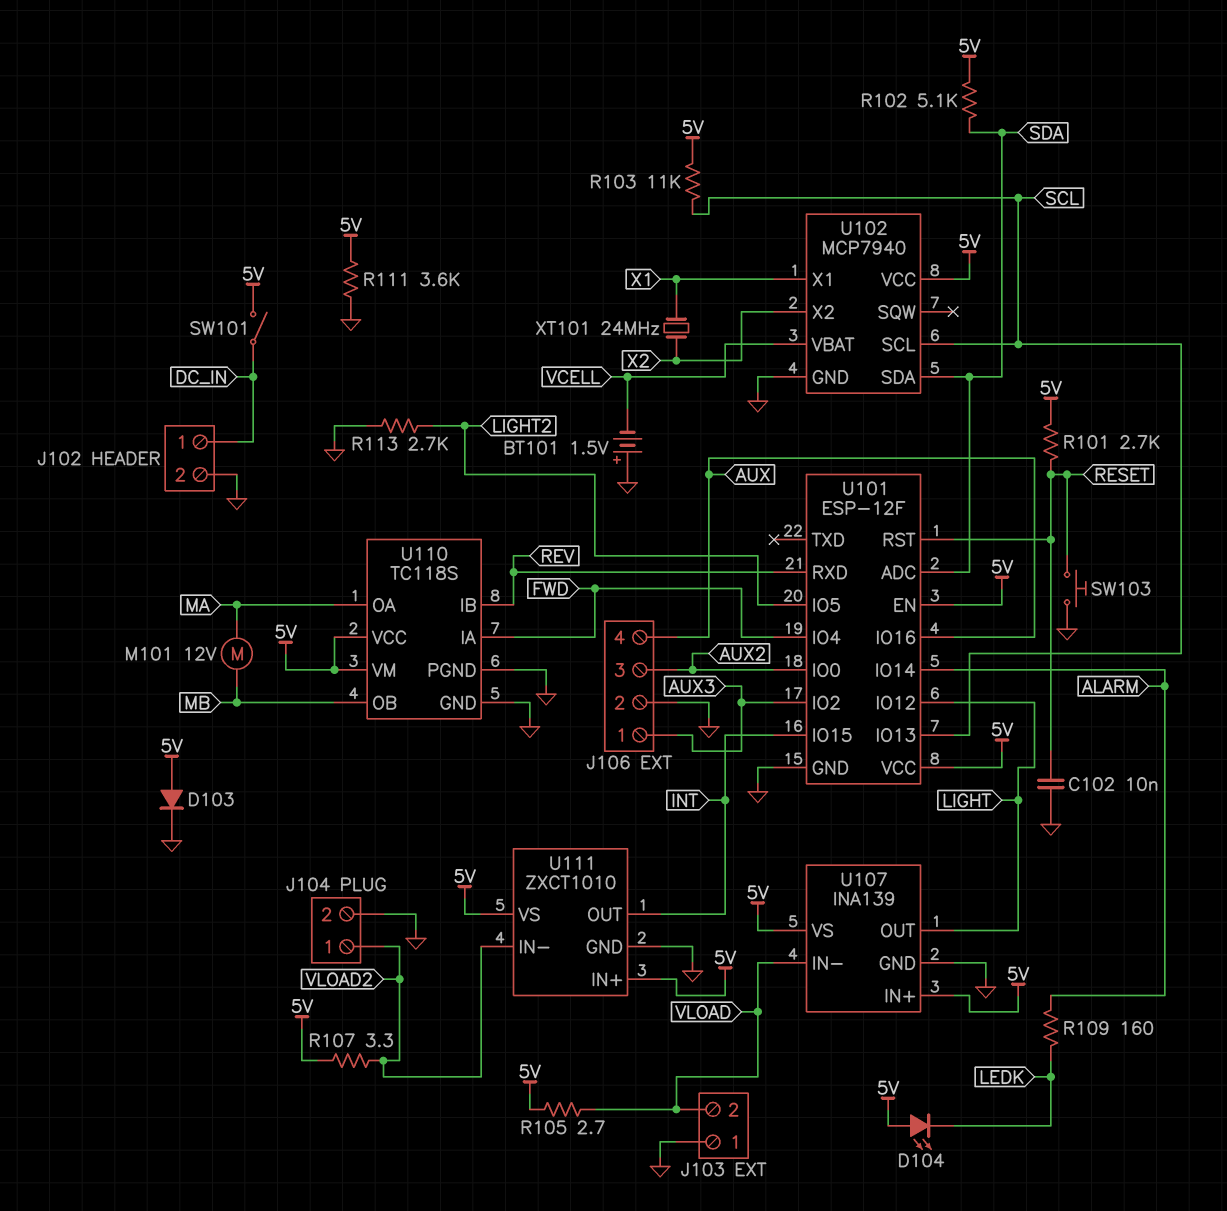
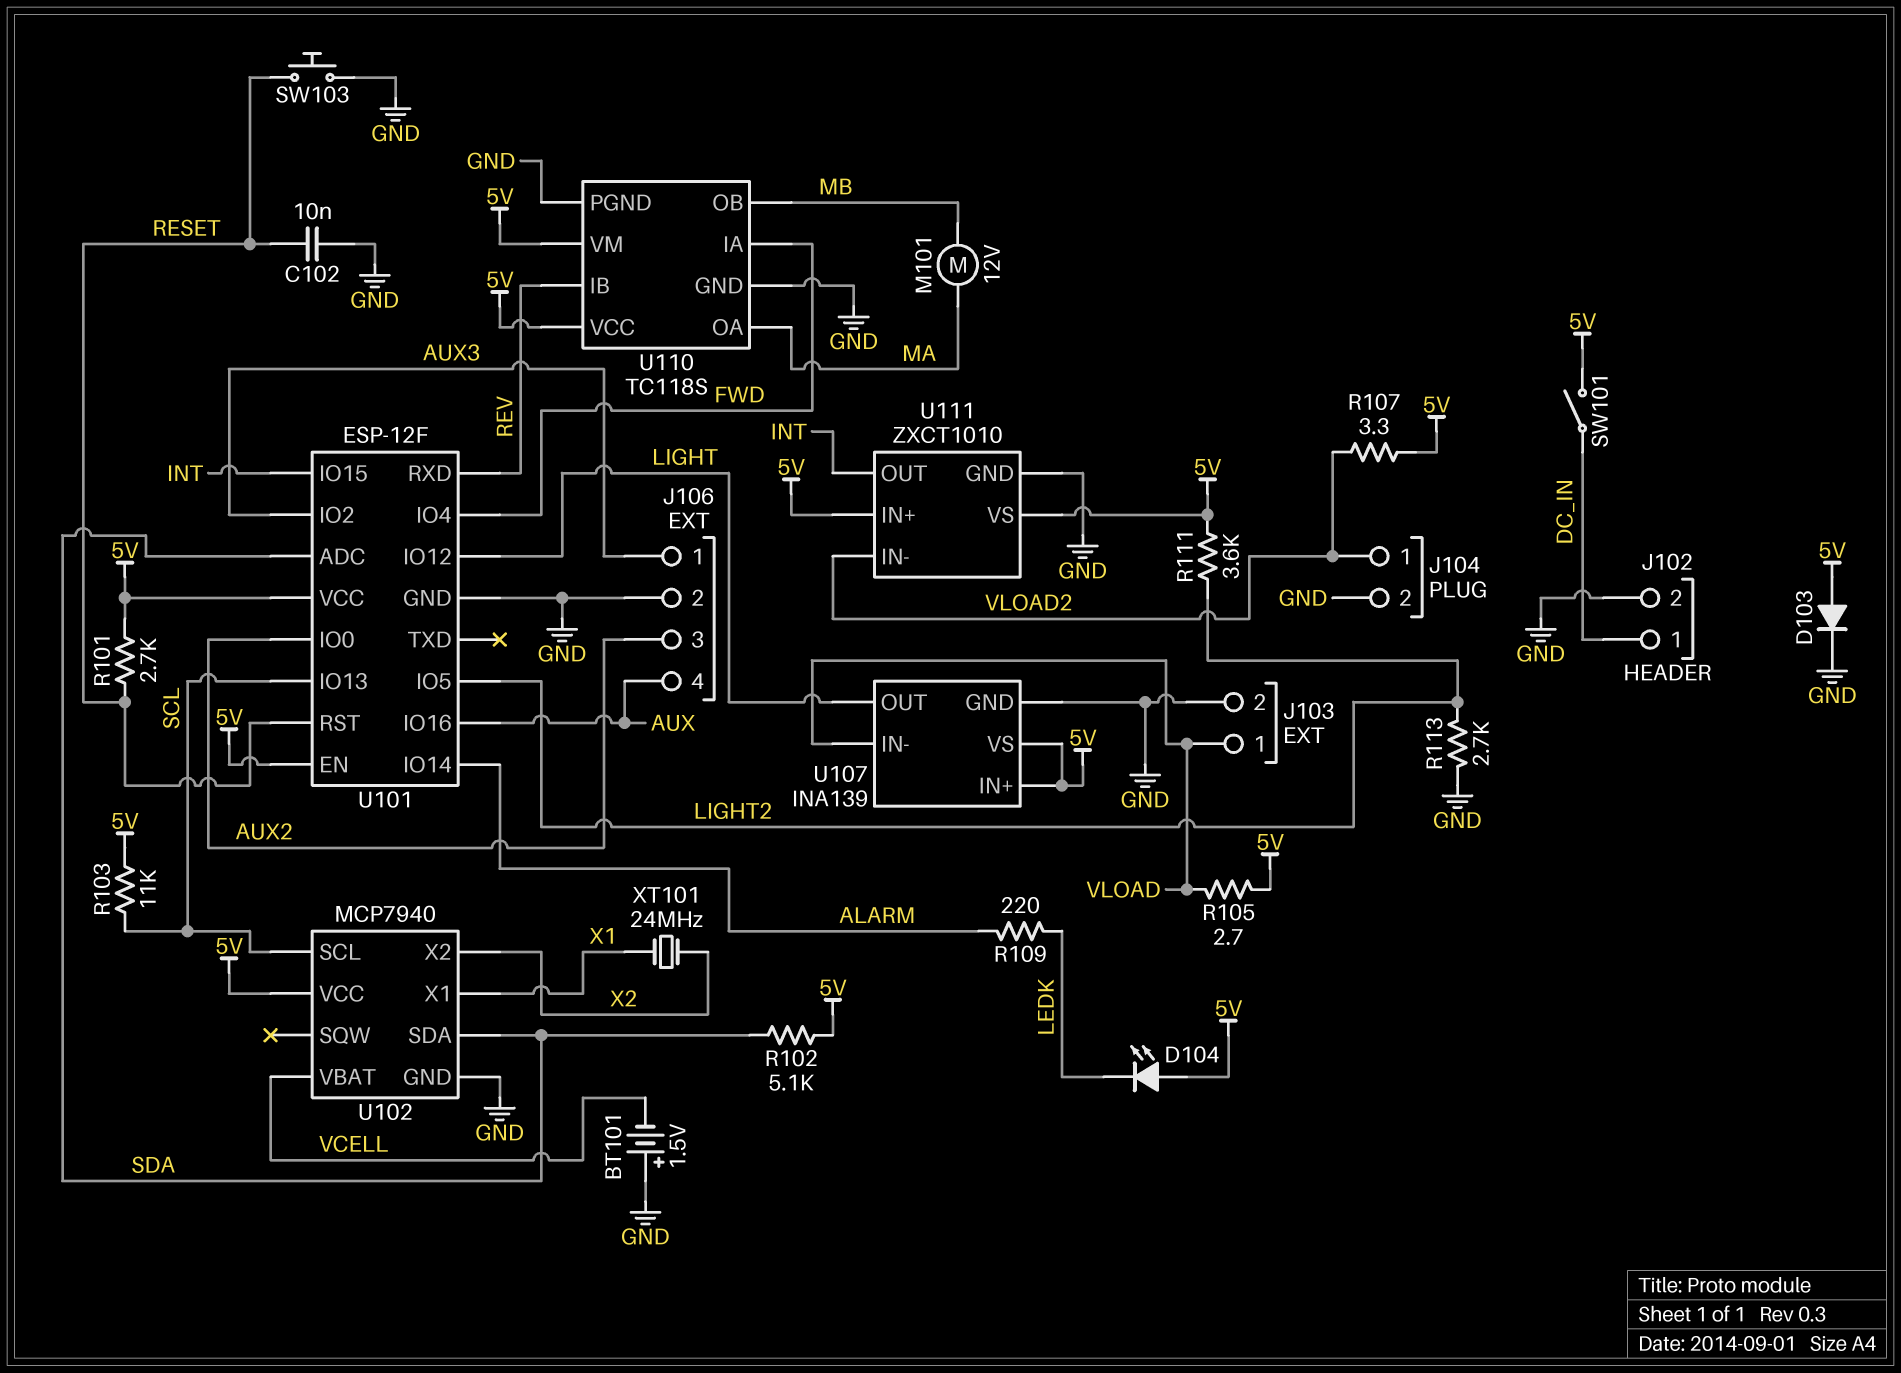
J103 pin 1: GND -> VLOAD
J103 pin 2: VLOAD -> GND
R109: 160 (ALARM, LEDK) -> 220 (ALARM, LEDK)
R111: 3.6k (5V, GND) -> 3.6k (5V, LIGHT2)

